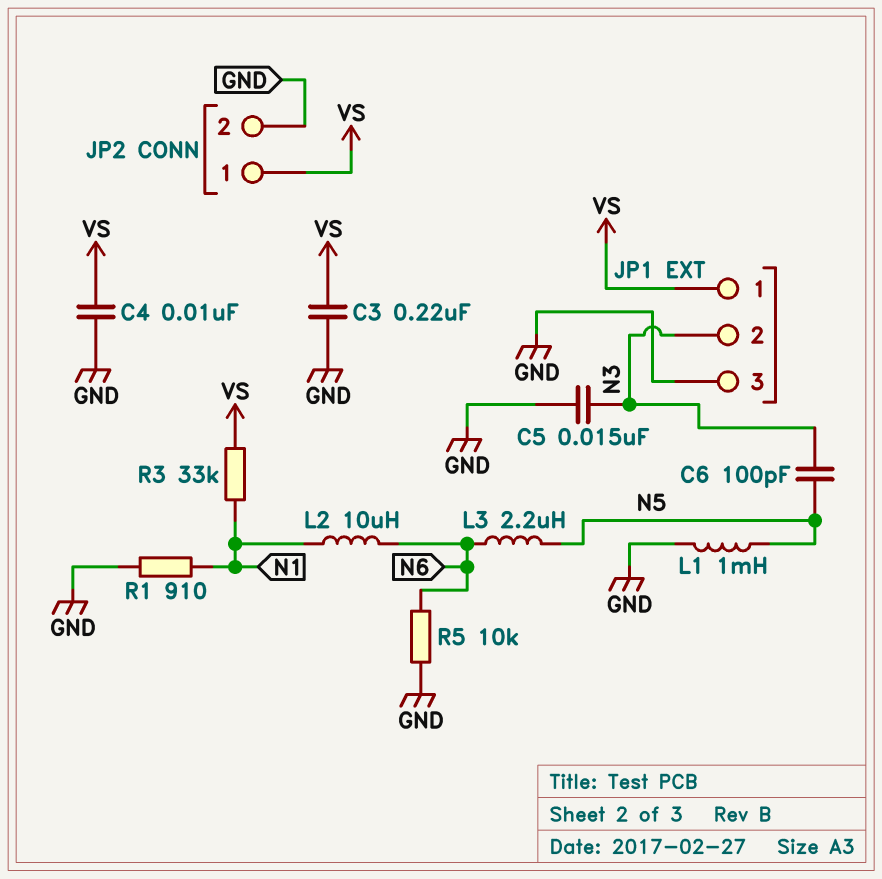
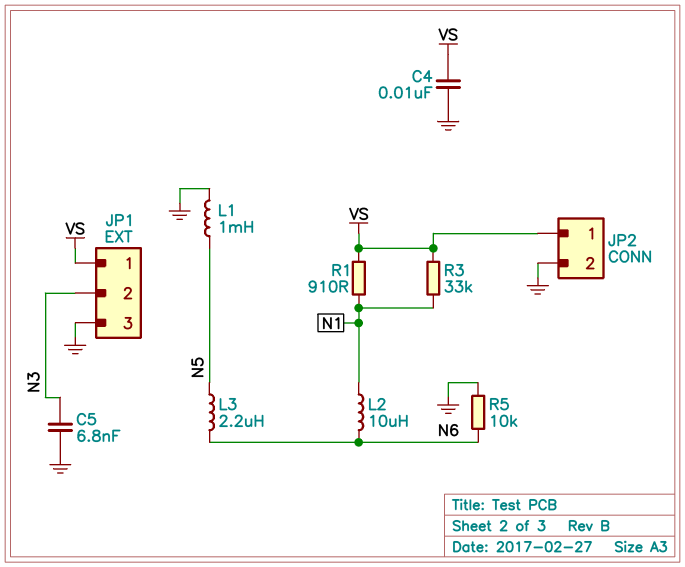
C3: 220nF (GND, VS) -> none
C5: 15nF (GND, N3) -> 6.8nF (GND, N3)
C6: 100pF (N3, N5) -> none
R1: 910 (GND, N1) -> 910 (N1, VS)

